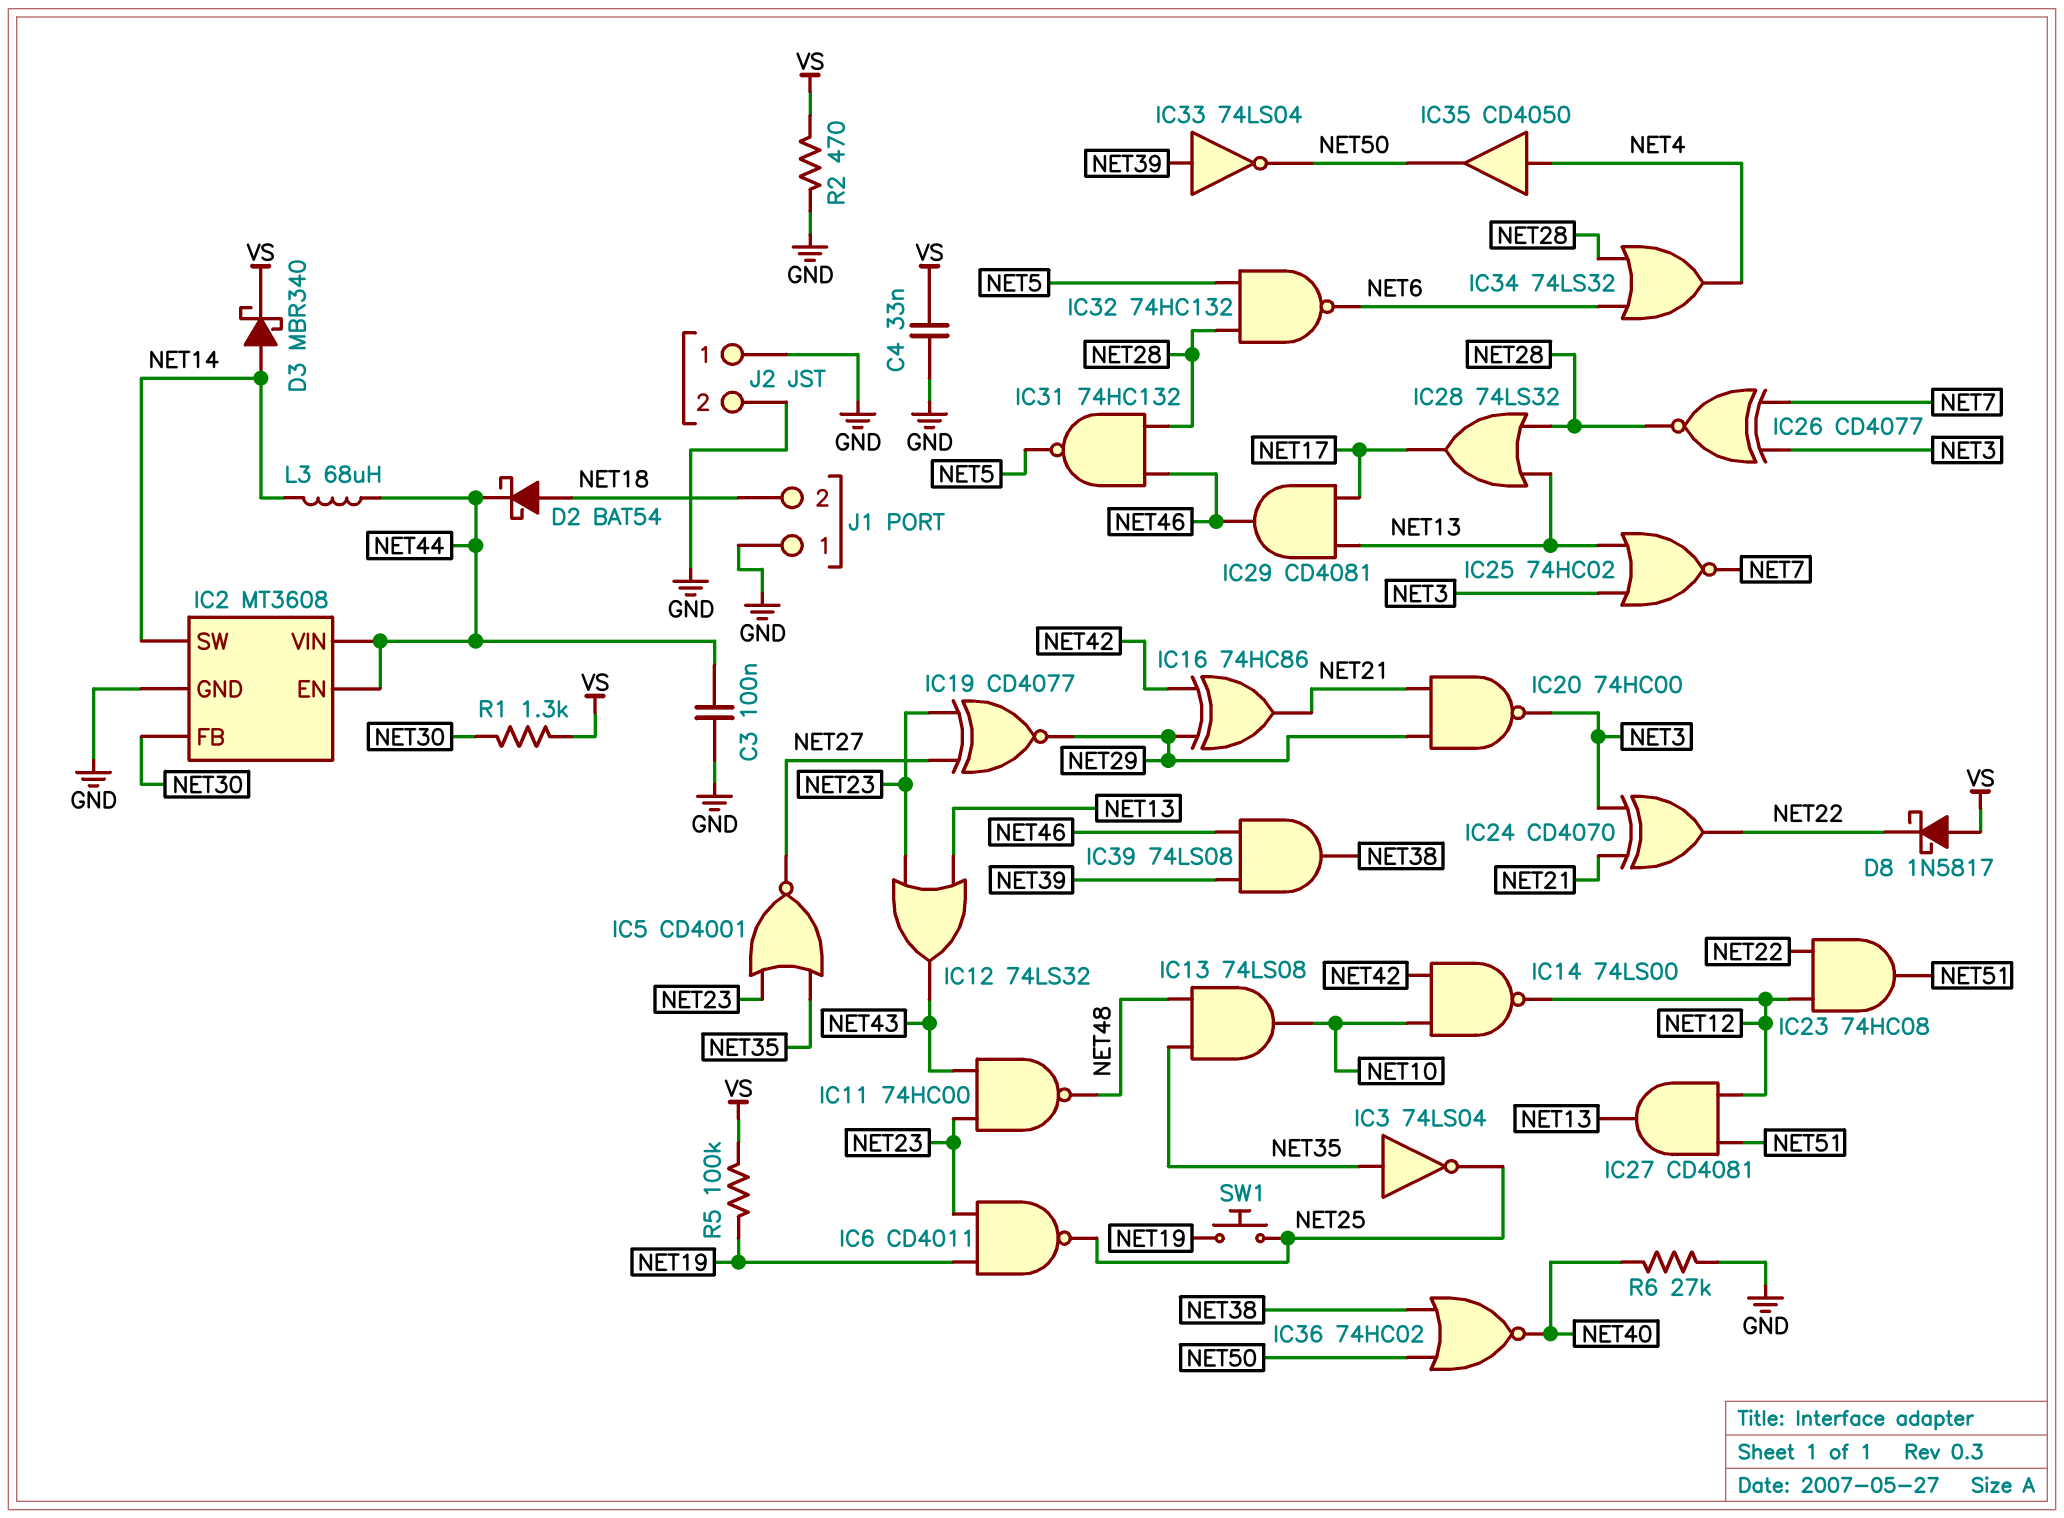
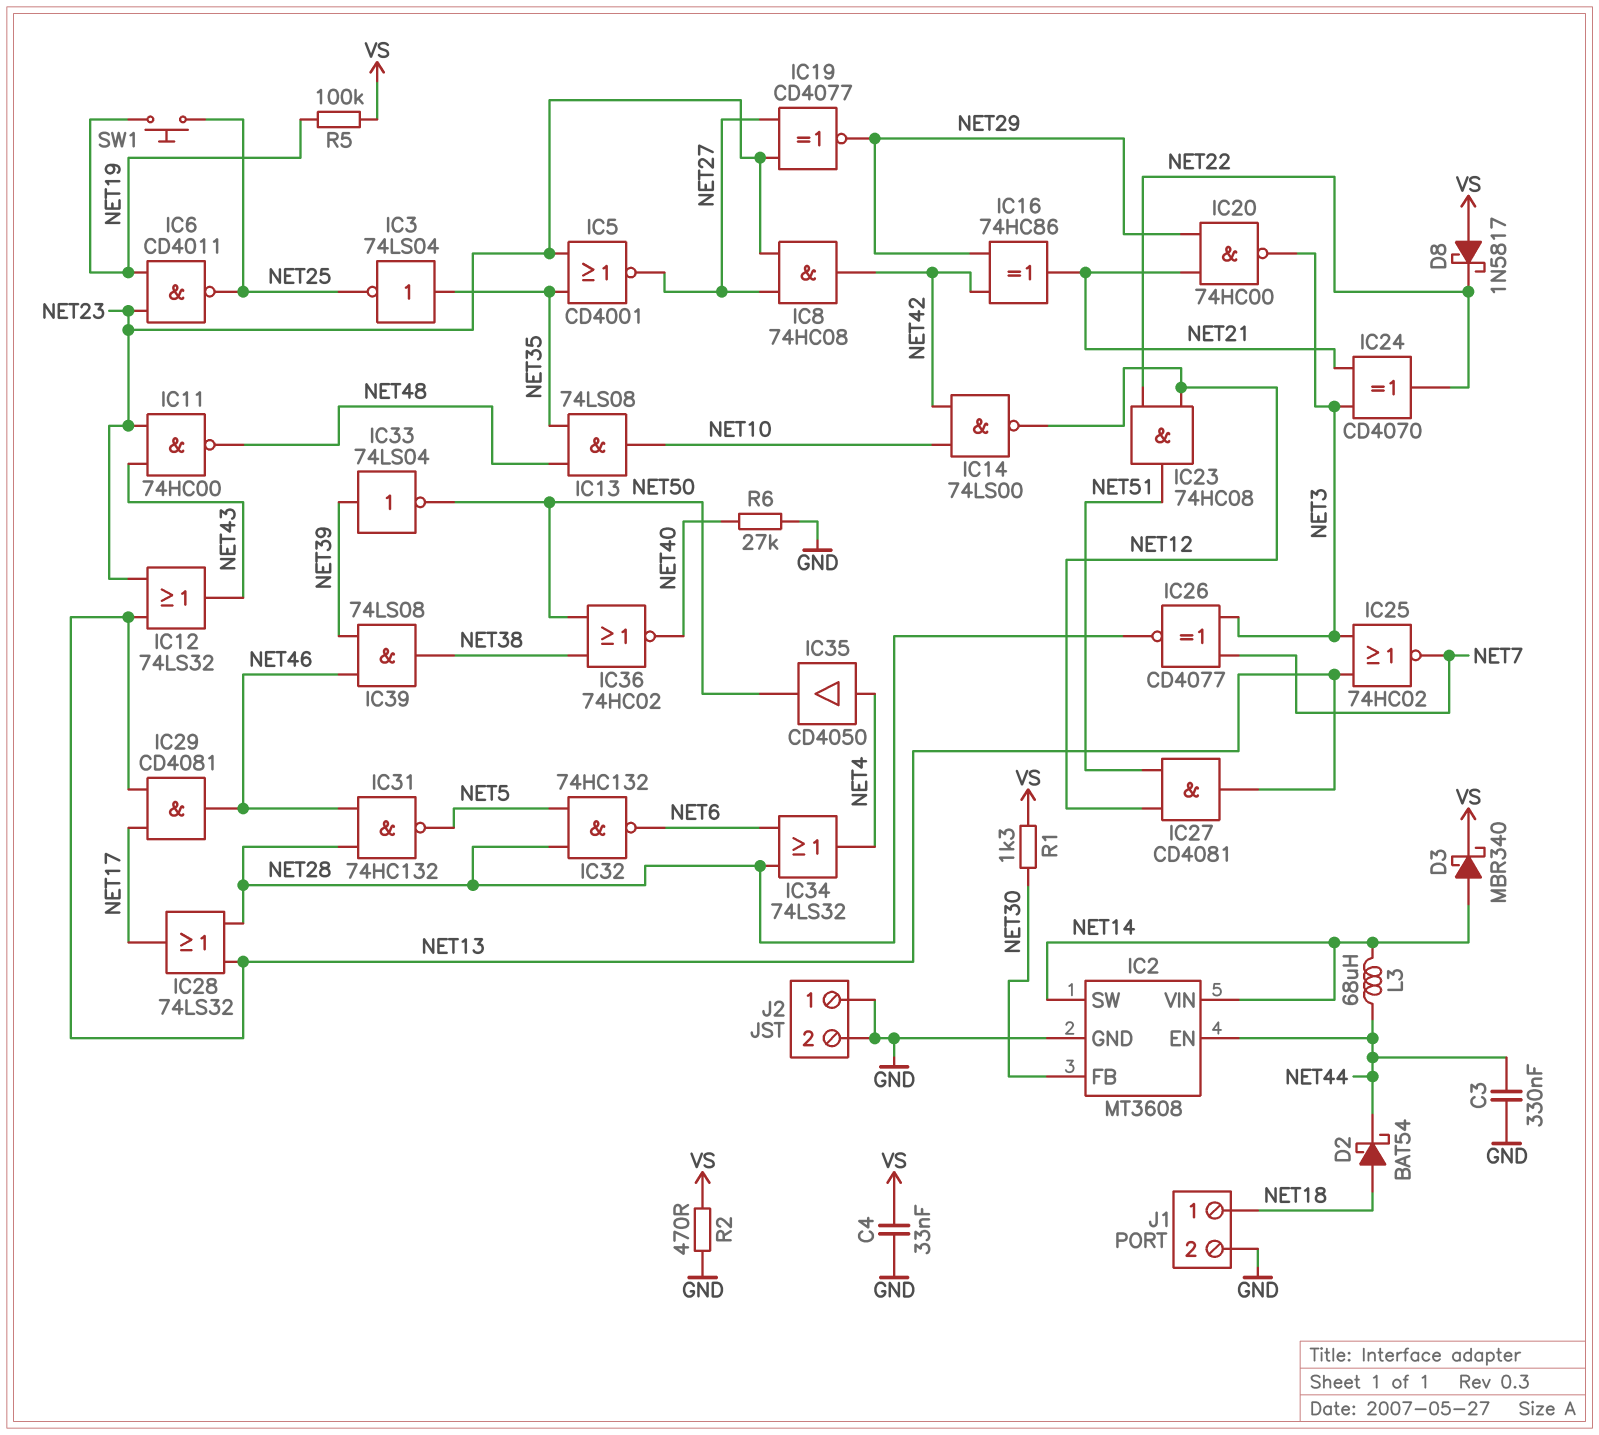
C3: 100nF (GND, NET44) -> 330nF (GND, NET44)
IC2 pin VIN: NET44 -> NET14
IC8: none -> AND 74HC08 (in NET23, in NET27, out NET42)
J1 pin 1: GND -> NET18
J1 pin 2: NET18 -> GND

